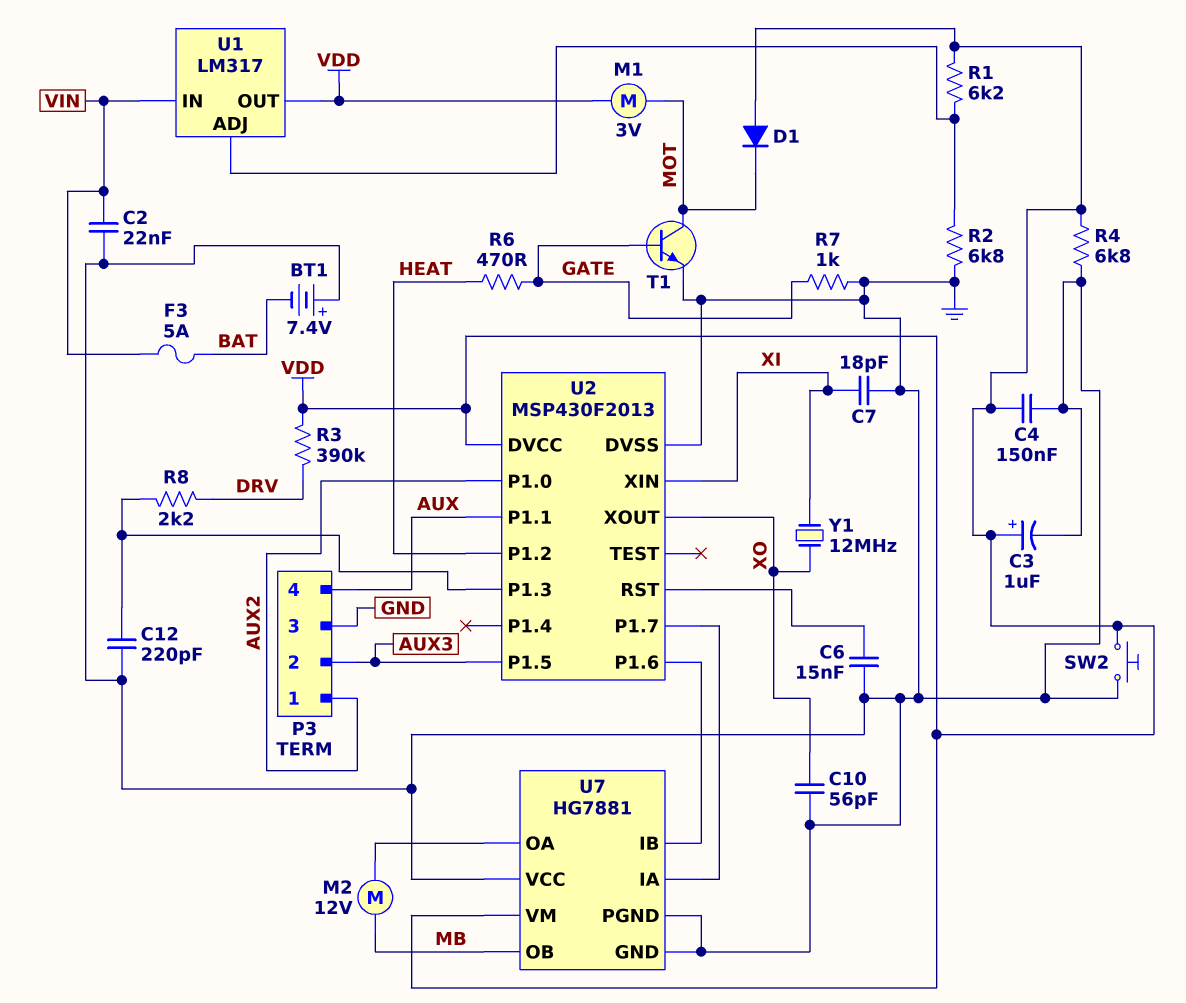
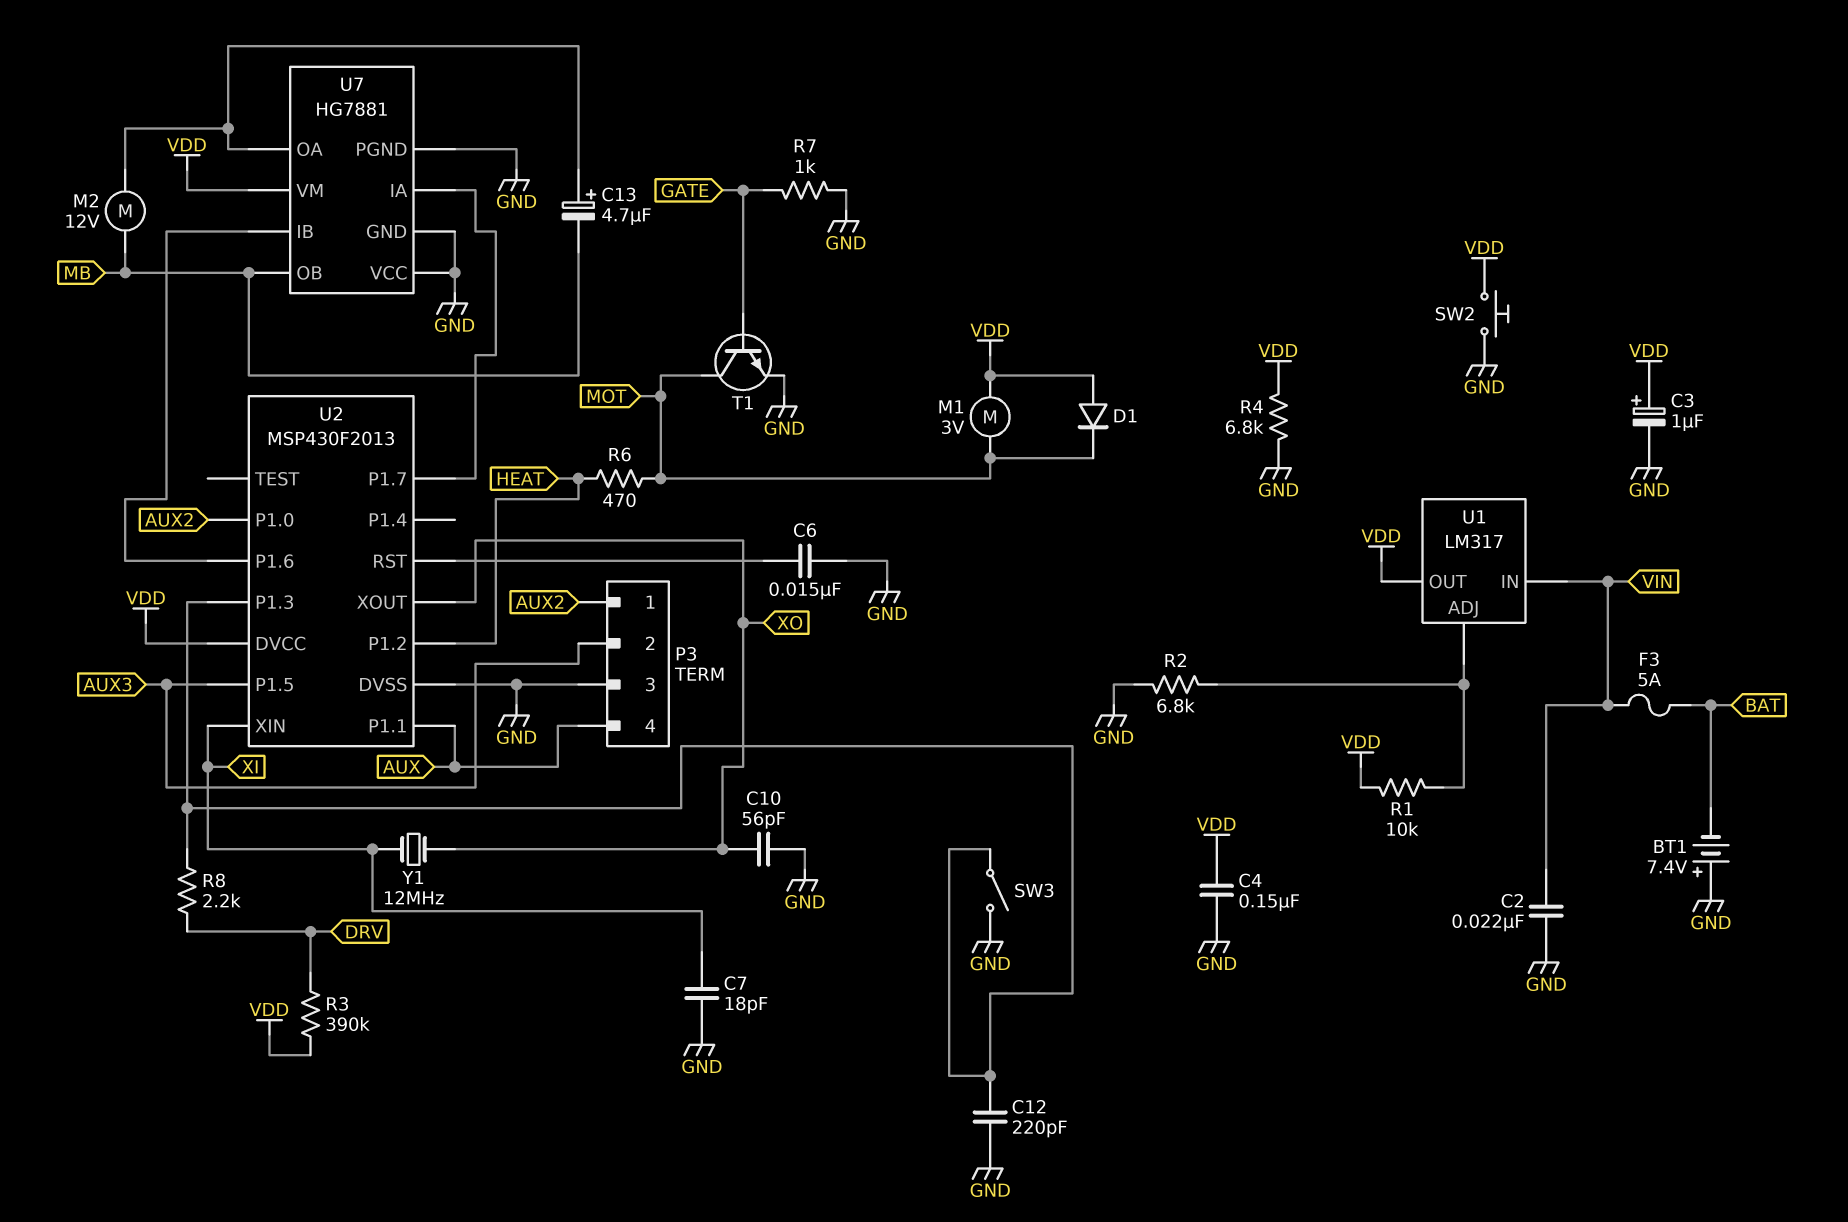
C13: none -> 4.7uF (plus U7/OA, minus MB)
R1: 6.2k (U1/ADJ, VDD) -> 10k (U1/ADJ, VDD)
R6: 470 (GATE, HEAT) -> 470 (HEAT, MOT)
SW3: none -> switch (GND, U2/P1.3)

